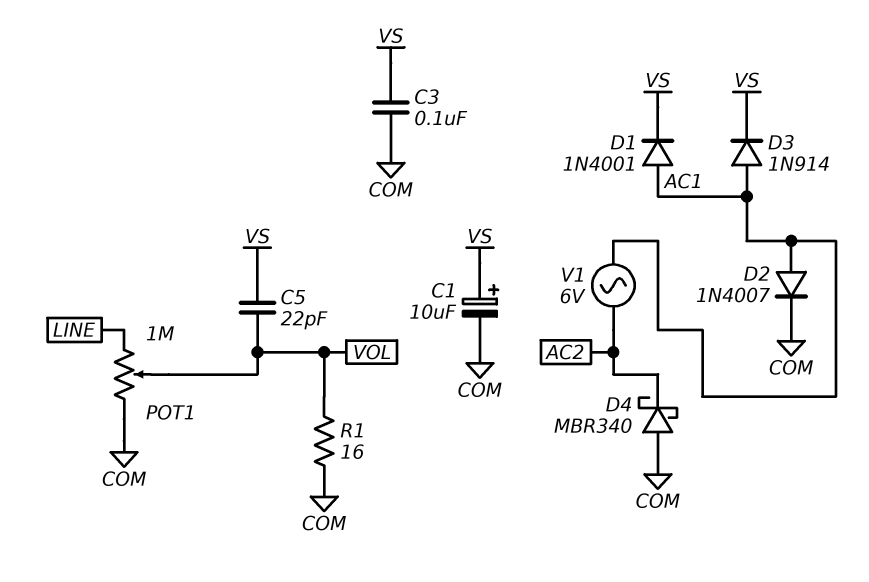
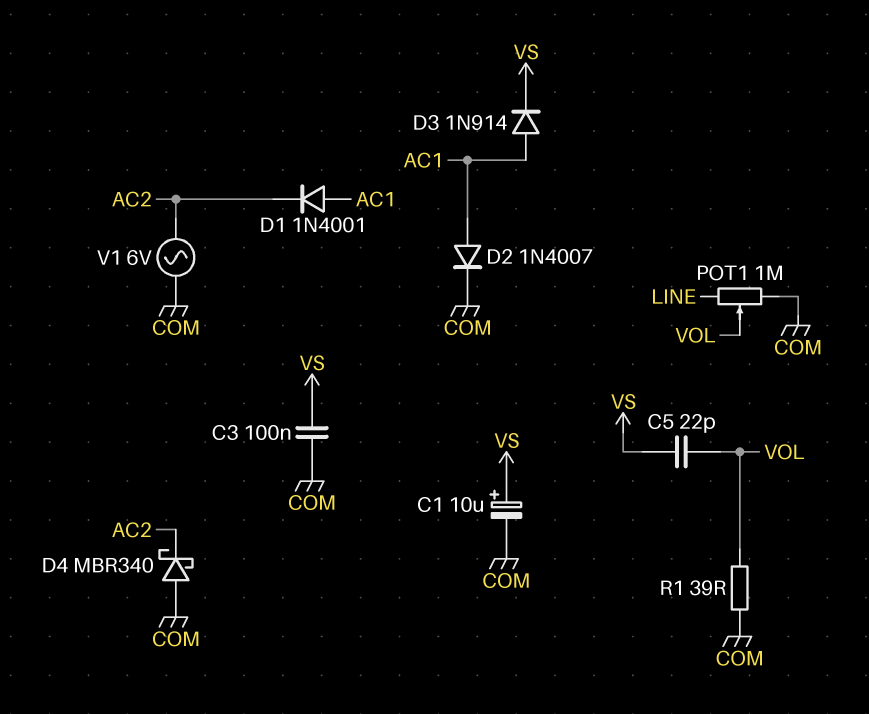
D1: diode 1N4001 (A AC1, K VS) -> diode 1N4001 (A AC1, K AC2)
R1: 16 (COM, VOL) -> 39 (COM, VOL)
V1: AC 6V (AC1, AC2) -> AC 6V (AC2, COM)

